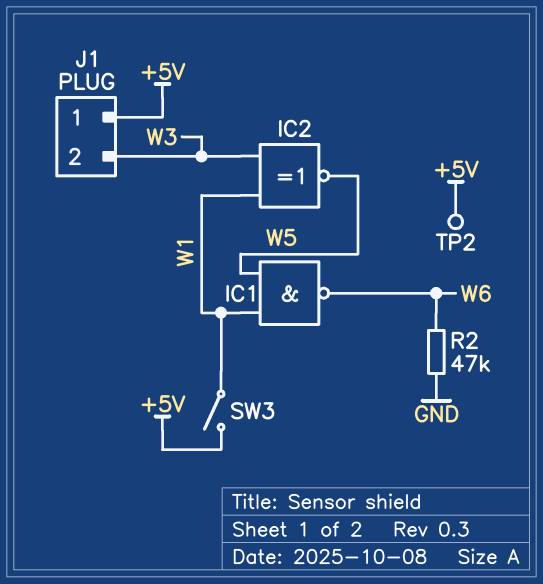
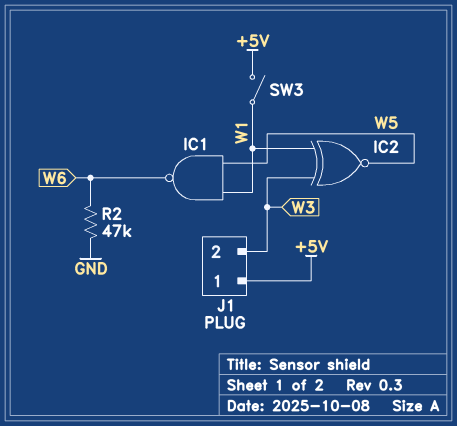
TP2: test point (+5V) -> none

